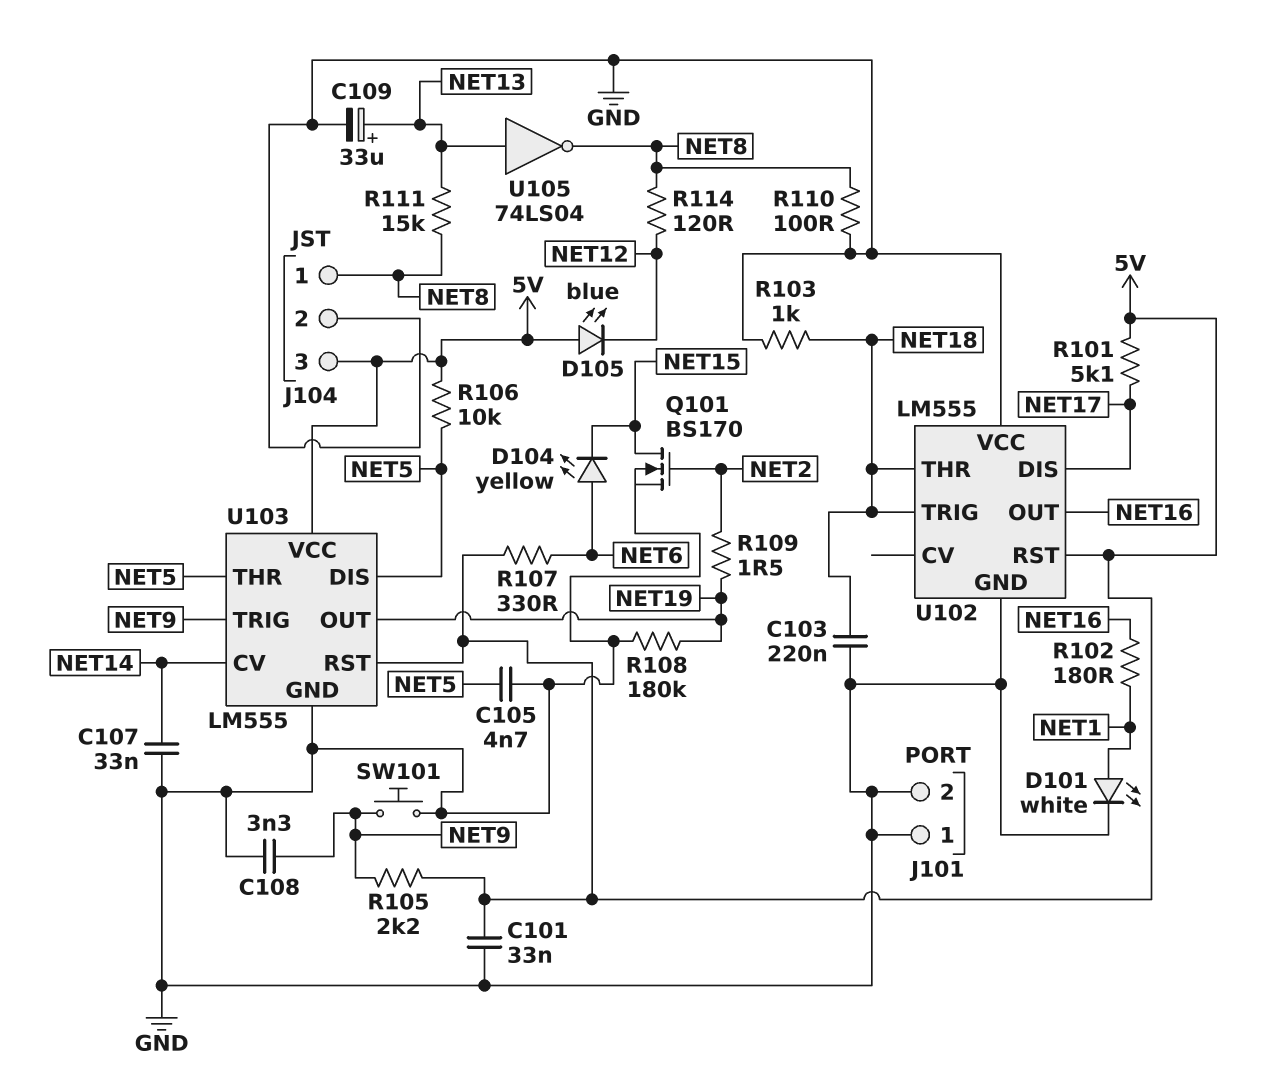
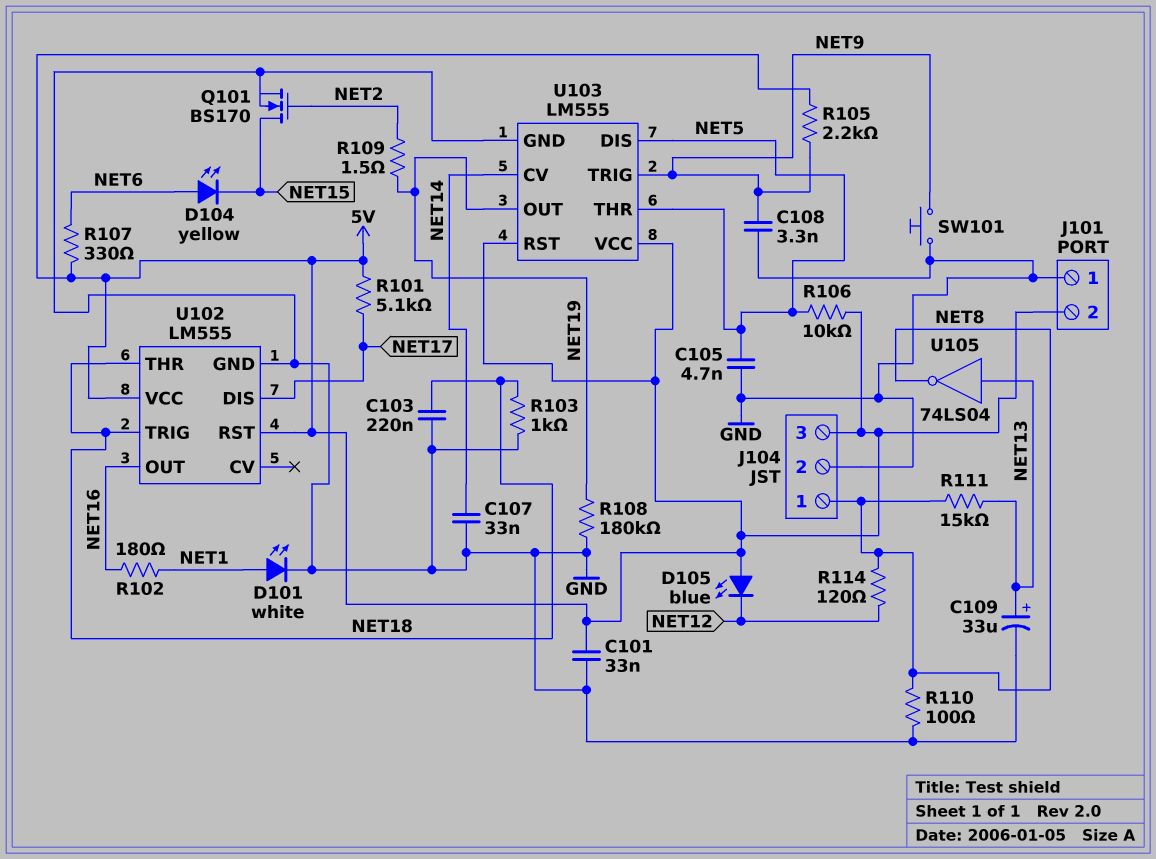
J101 pin 2: GND -> 5V
U102 pin VCC: GND -> 5V

